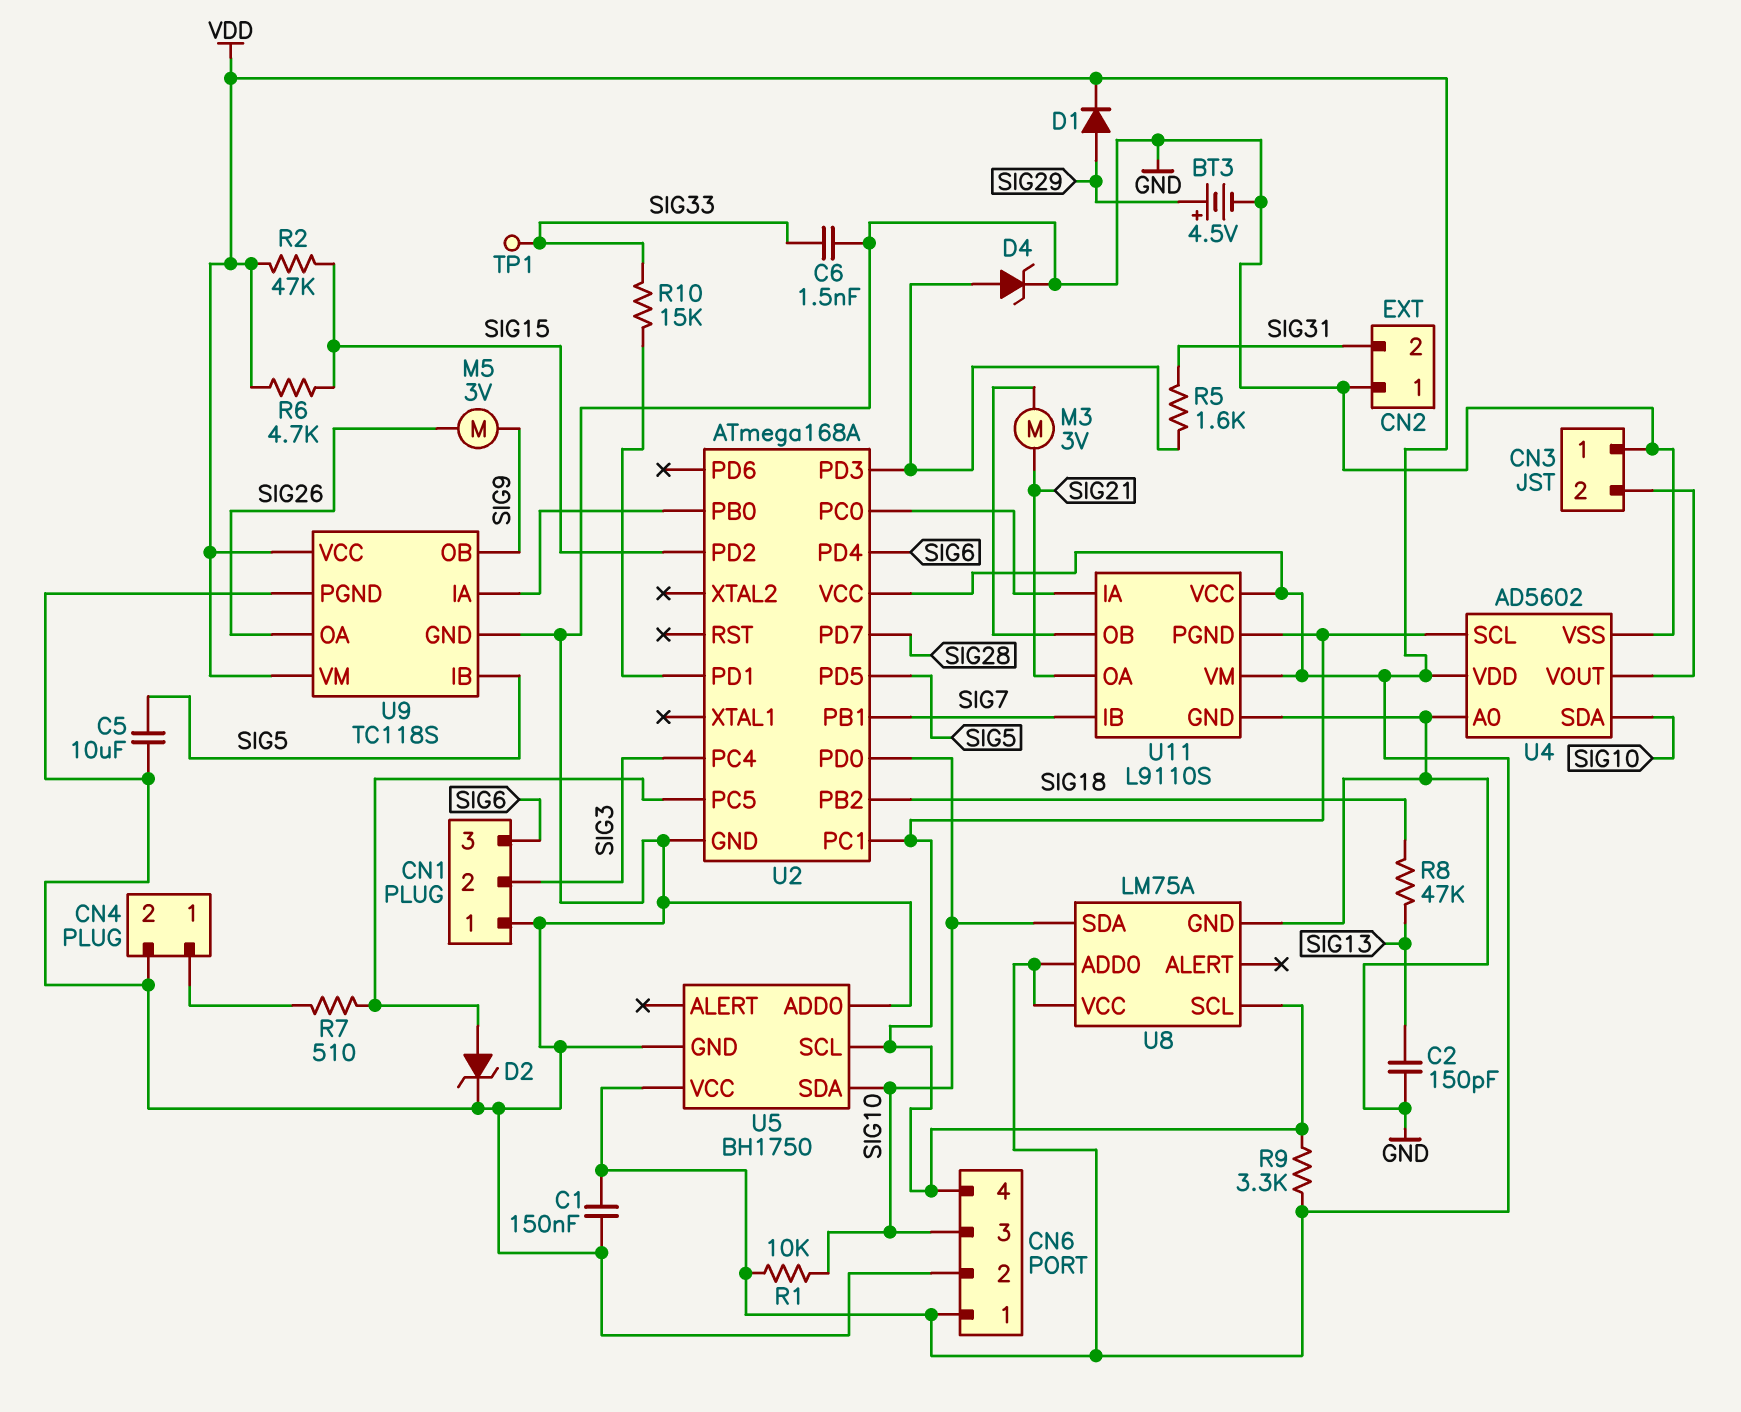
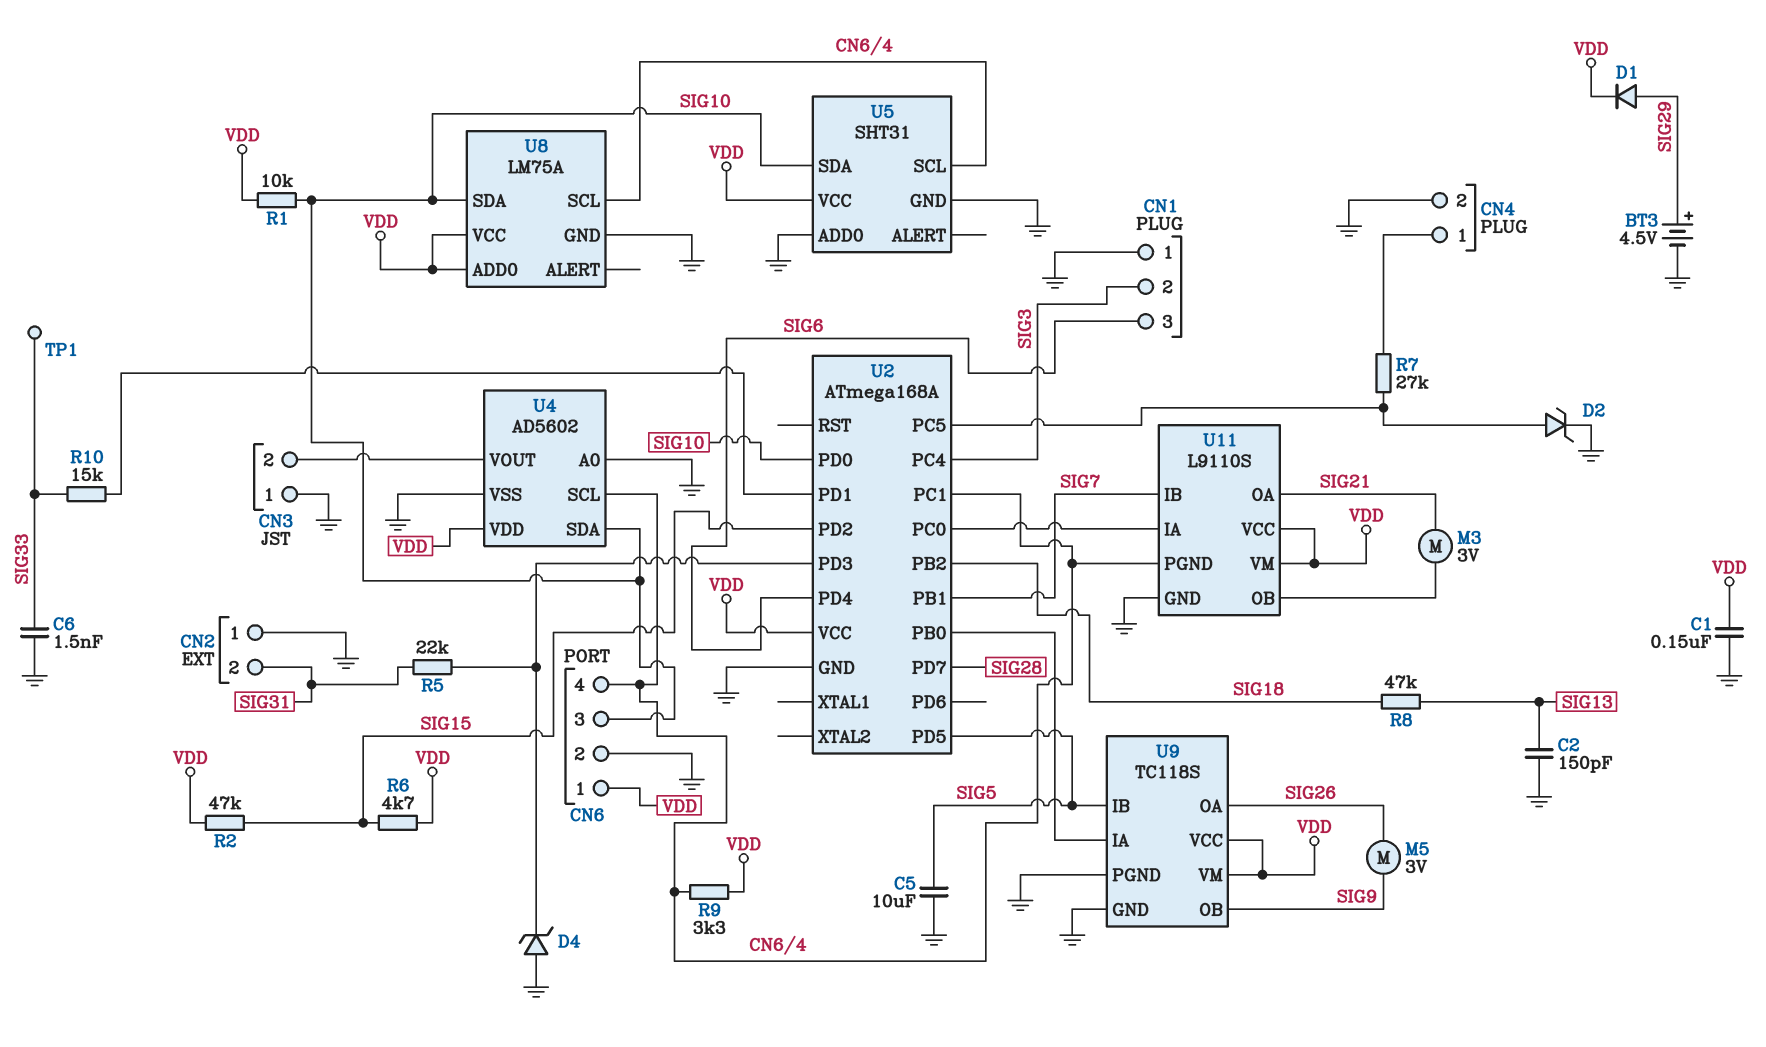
D4: zener (A U2/PD3, K GND) -> zener (A GND, K U2/PD3)
R5: 1.6k (SIG31, U2/PD3) -> 22k (SIG31, U2/PD3)
R7: 510 (CN4/1, U2/PC5) -> 27k (CN4/1, U2/PC5)
U5: BH1750 -> SHT31

